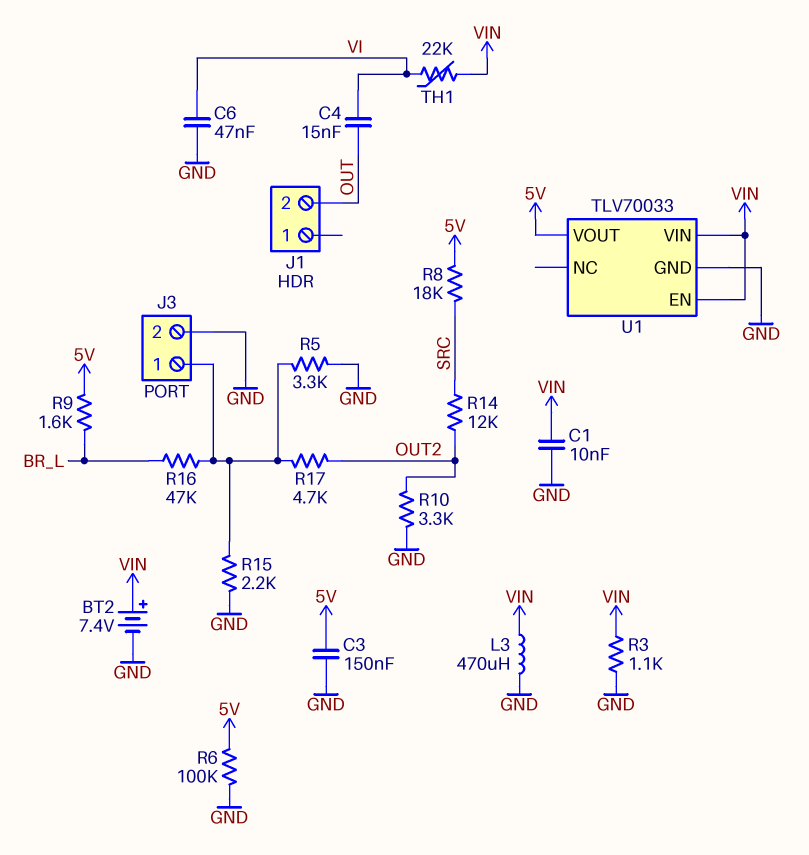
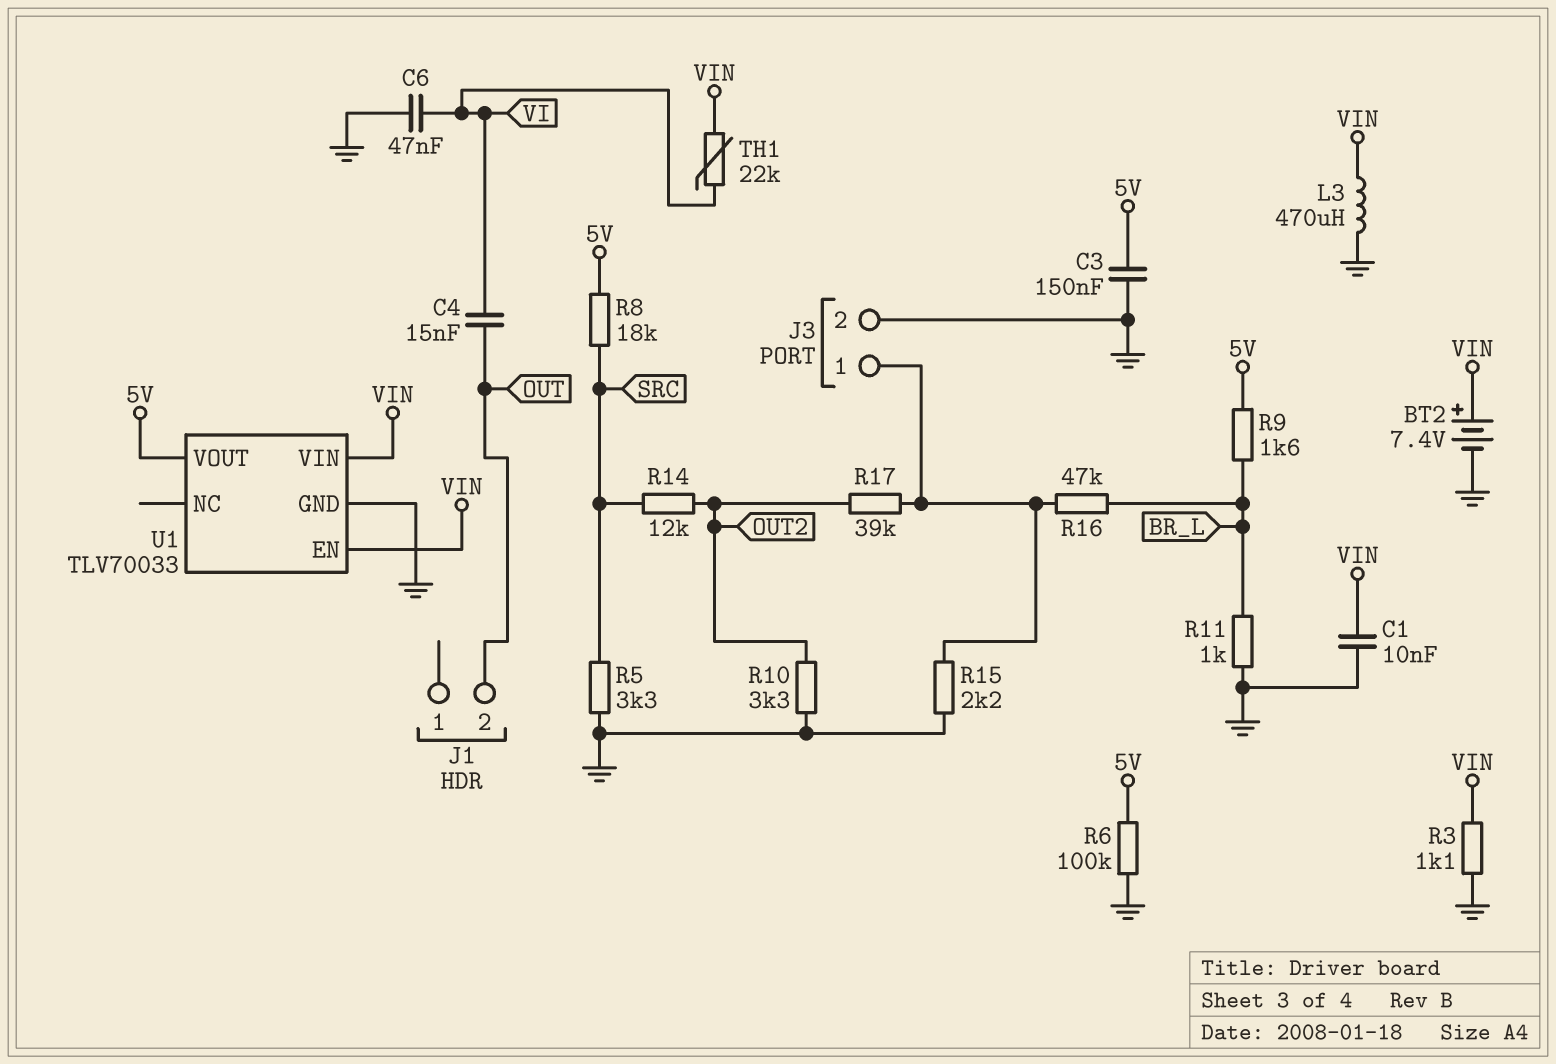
R5: 3.3k (GND, J3/1) -> 3.3k (GND, SRC)
R11: none -> 1k (BR_L, GND)
R17: 4.7k (J3/1, OUT2) -> 39k (J3/1, OUT2)

